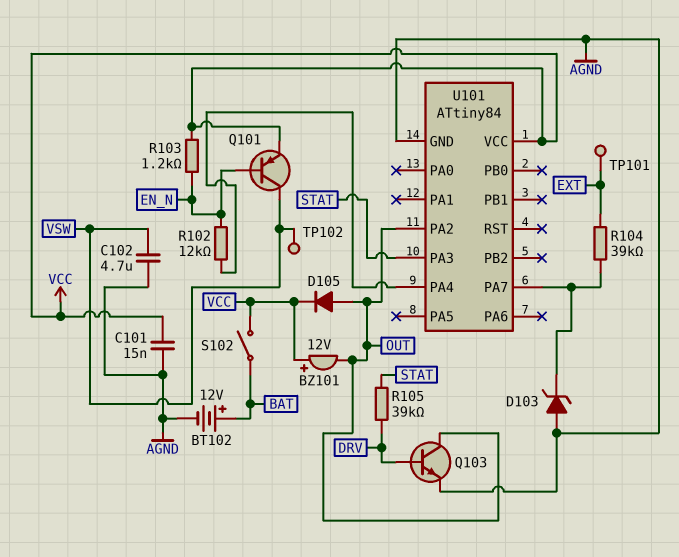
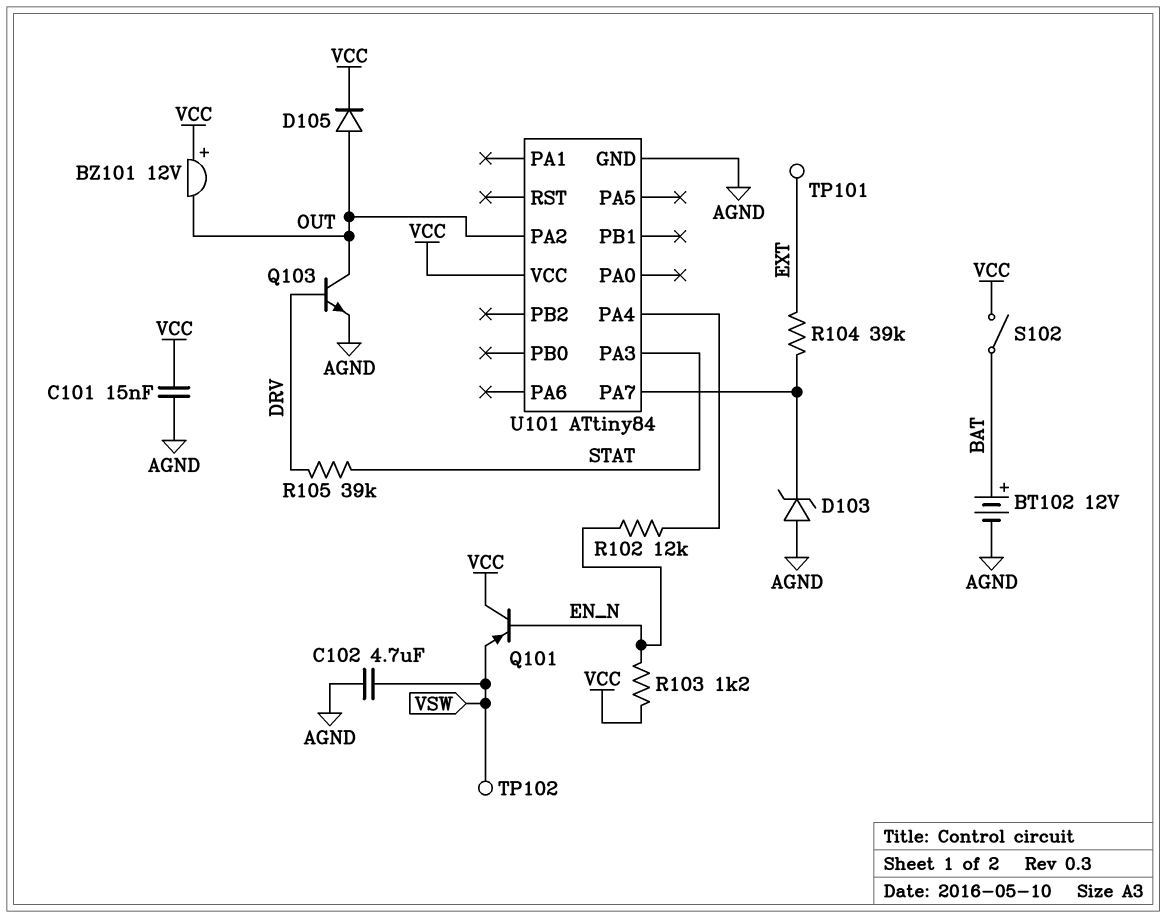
Q101: PNP (B EN_N, C VSW, E VCC) -> PNP (B EN_N, C VCC, E VSW)

